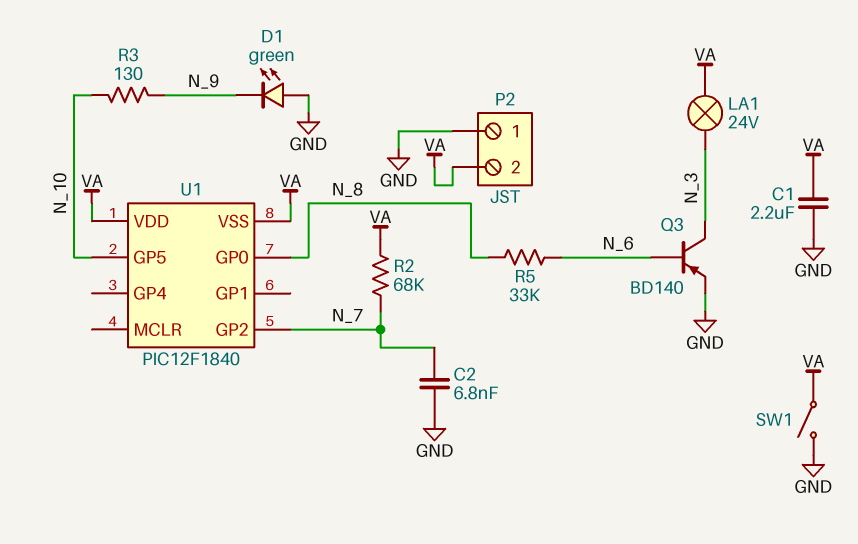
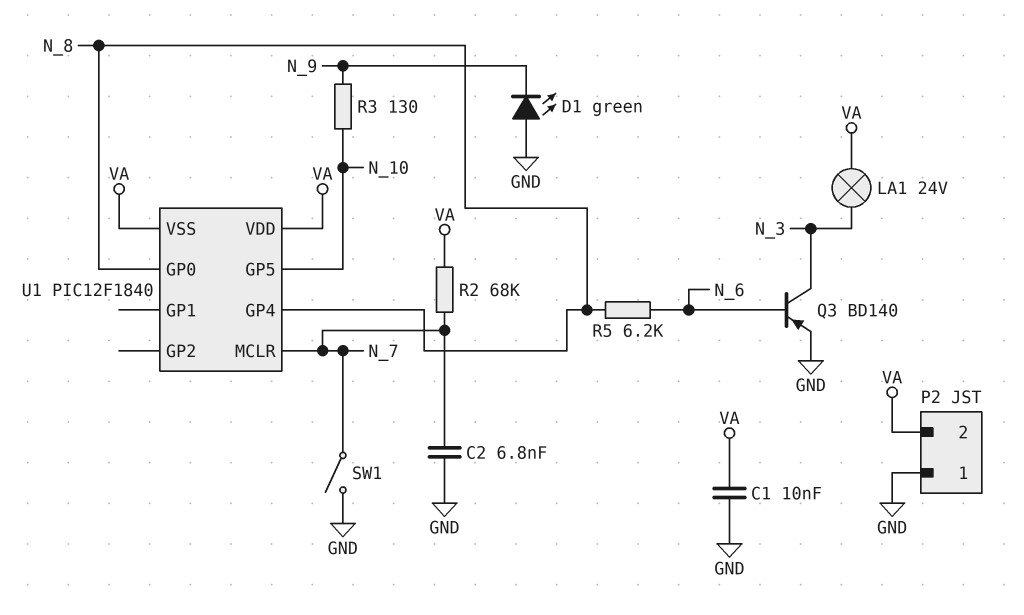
C1: 2.2uF (GND, VA) -> 10nF (GND, VA)
R5: 33k (N_6, N_8) -> 6.2k (N_6, N_8)
SW1: switch (GND, VA) -> switch (GND, N_7)
U1 pin GP2: N_7 -> none
U1 pin GP4: none -> N_8
U1 pin MCLR: none -> N_7

